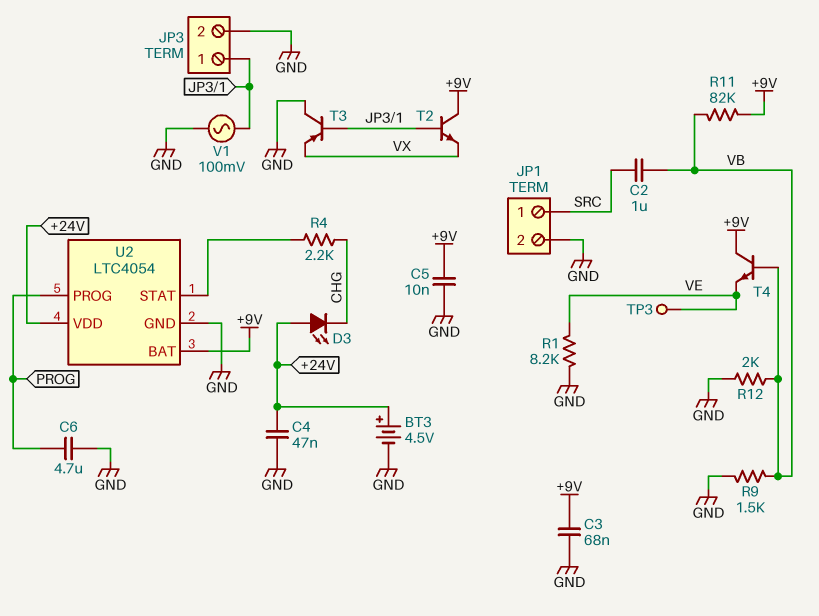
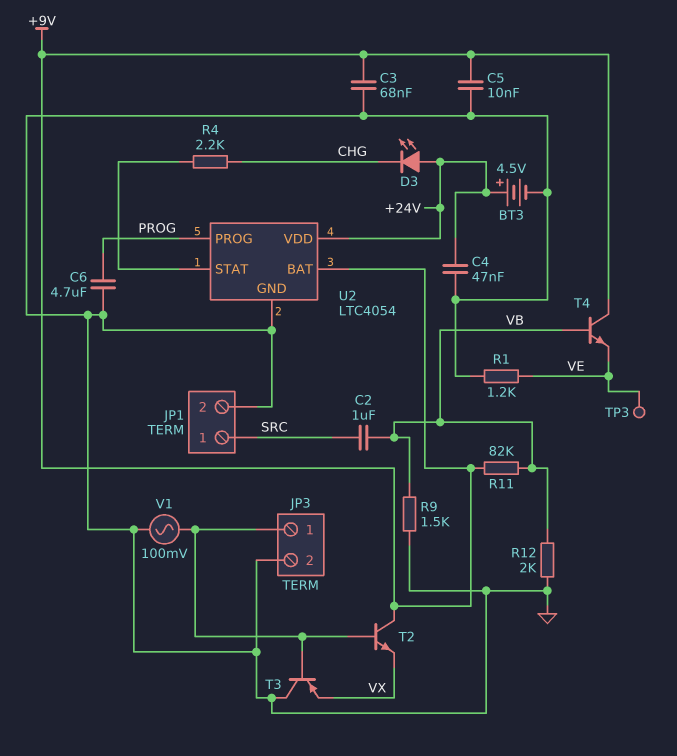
R1: 8.2k (GND, VE) -> 1.2k (GND, VE)

